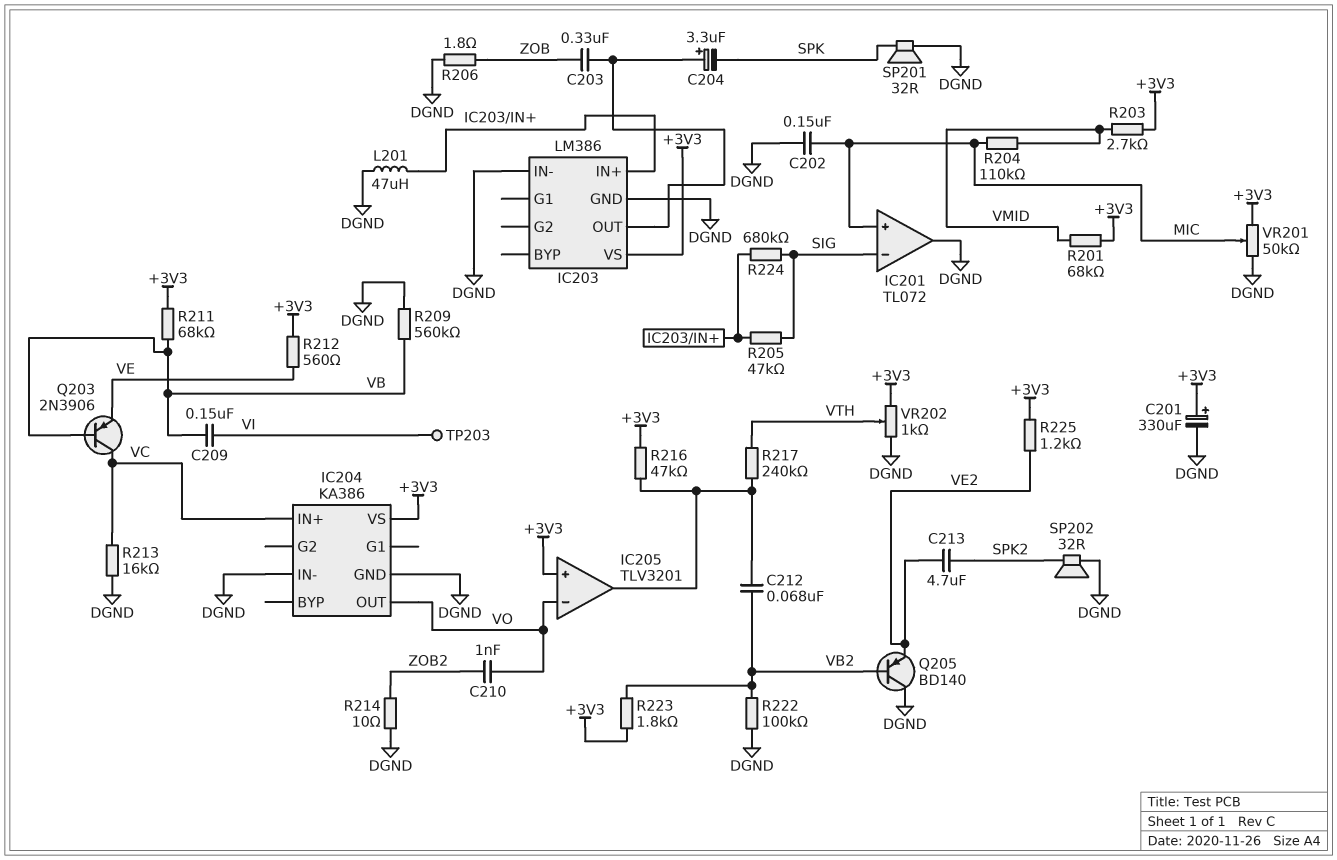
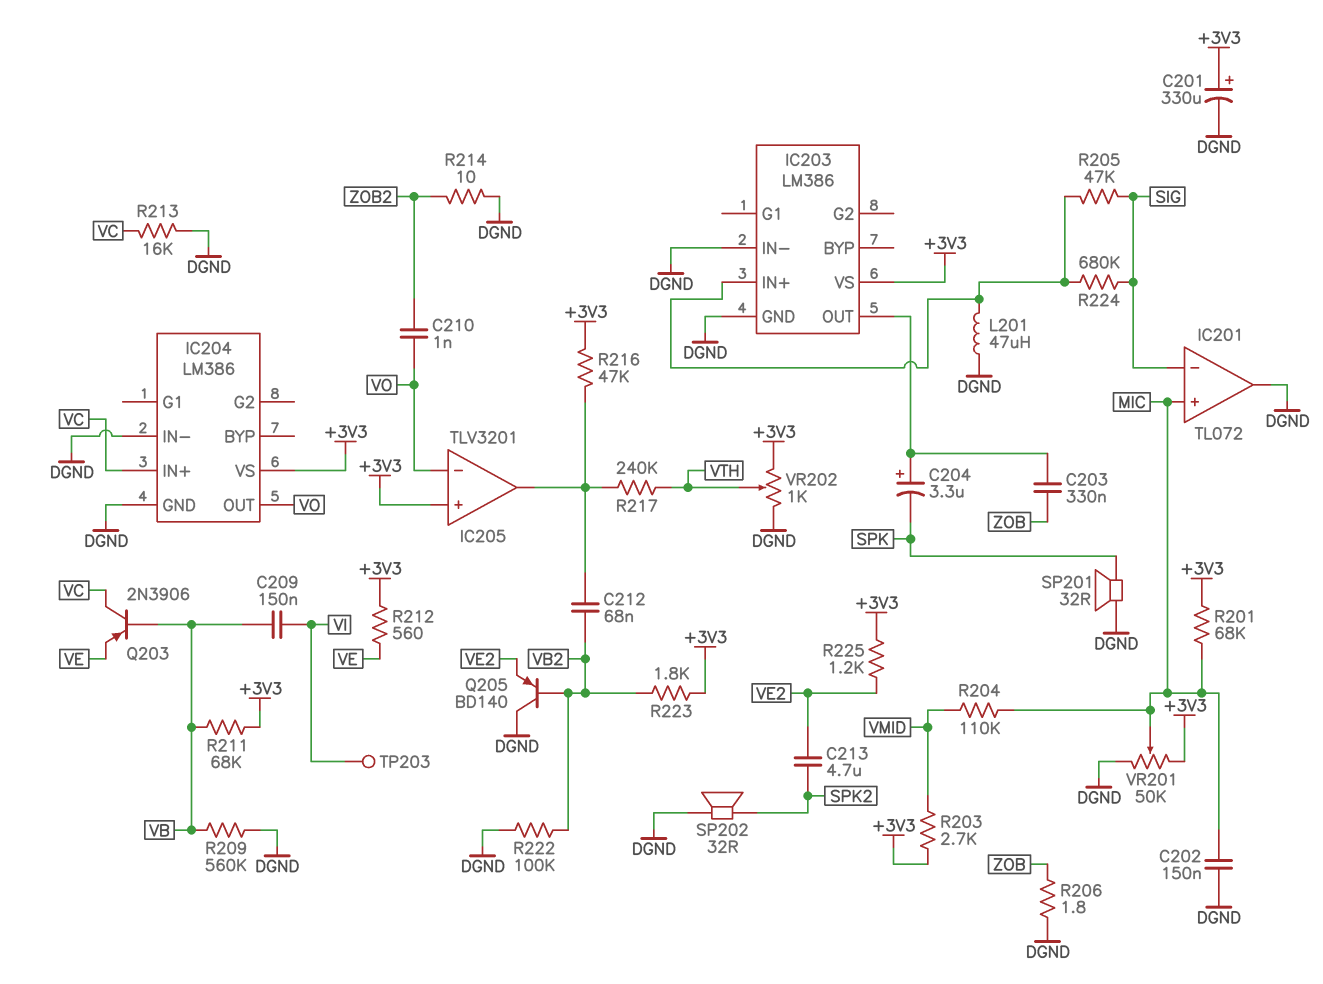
IC204: KA386 -> LM386
R201: 68k (+3V3, VMID) -> 68k (+3V3, MIC)

